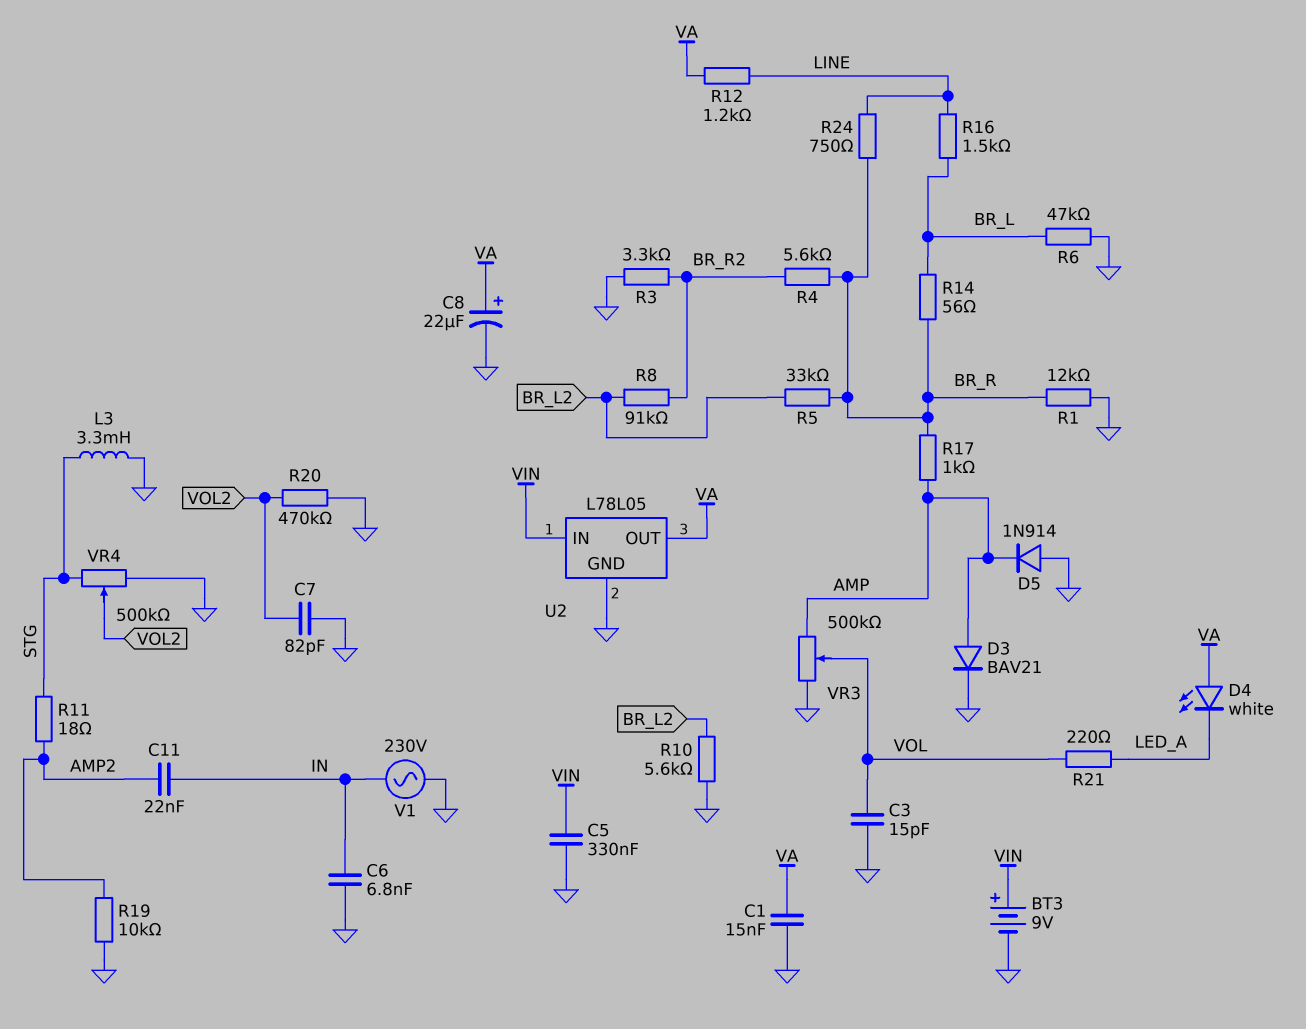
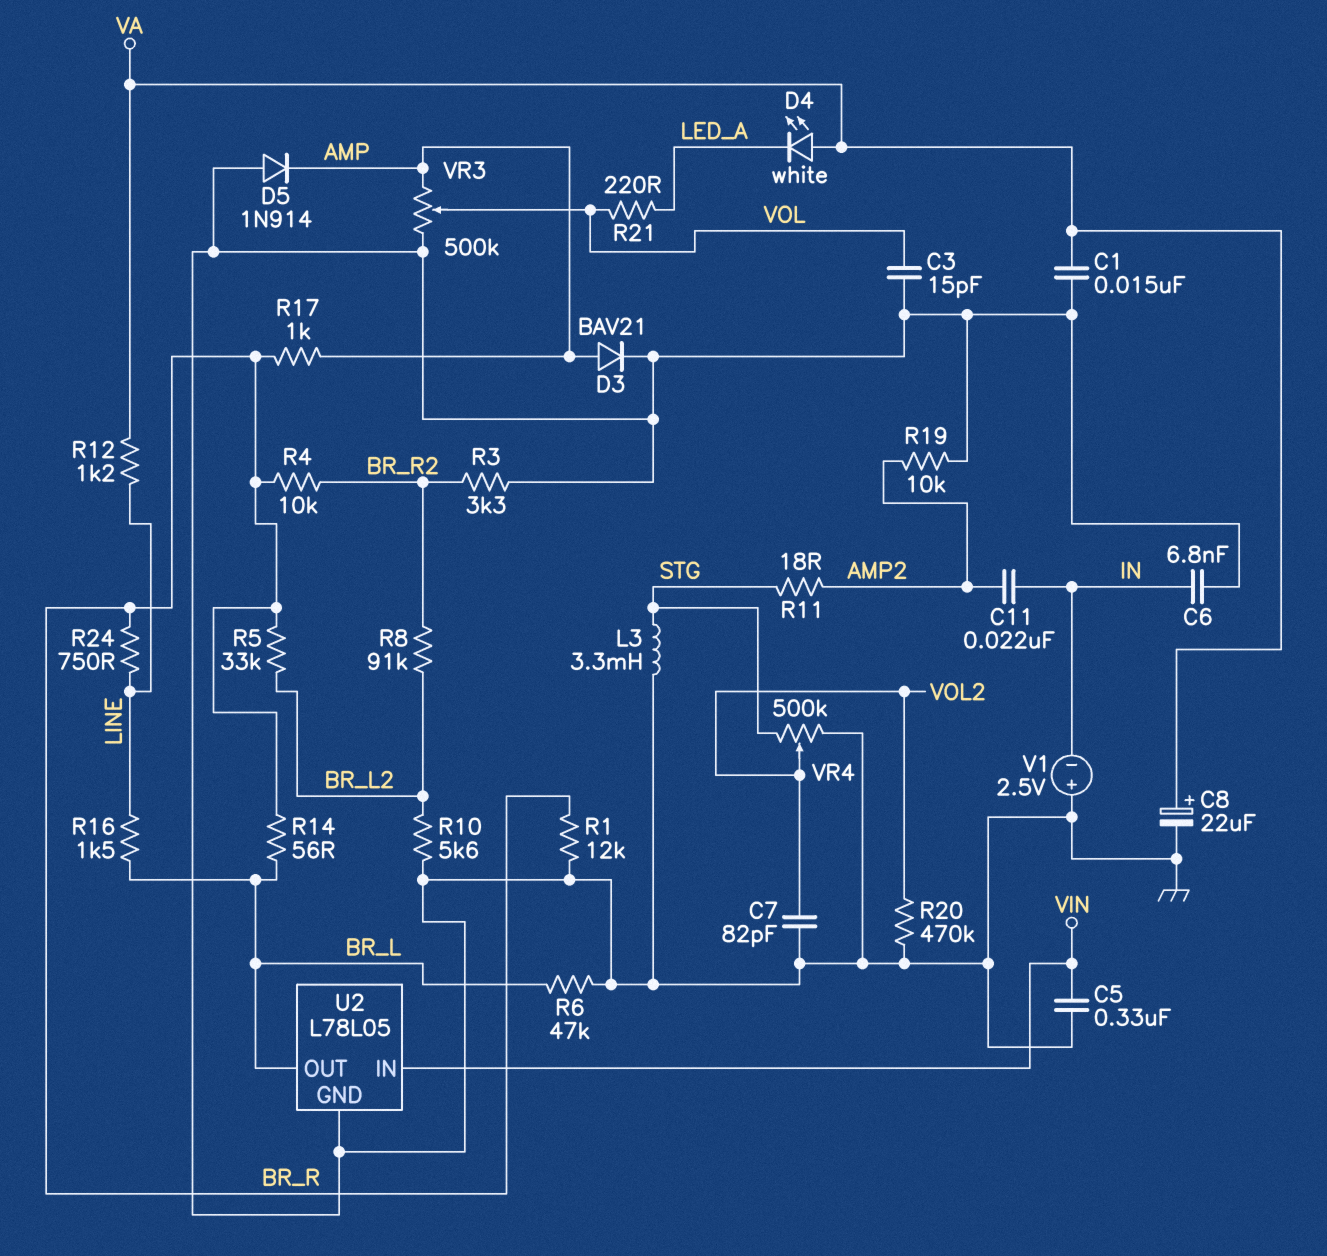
BT3: 9V (plus VIN, minus GND) -> none
R4: 5.6k (BR_R, BR_R2) -> 10k (BR_R, BR_R2)
U2 pin OUT: VA -> BR_L
V1: AC 230V (GND, IN) -> 2.5V (plus GND, minus IN)

